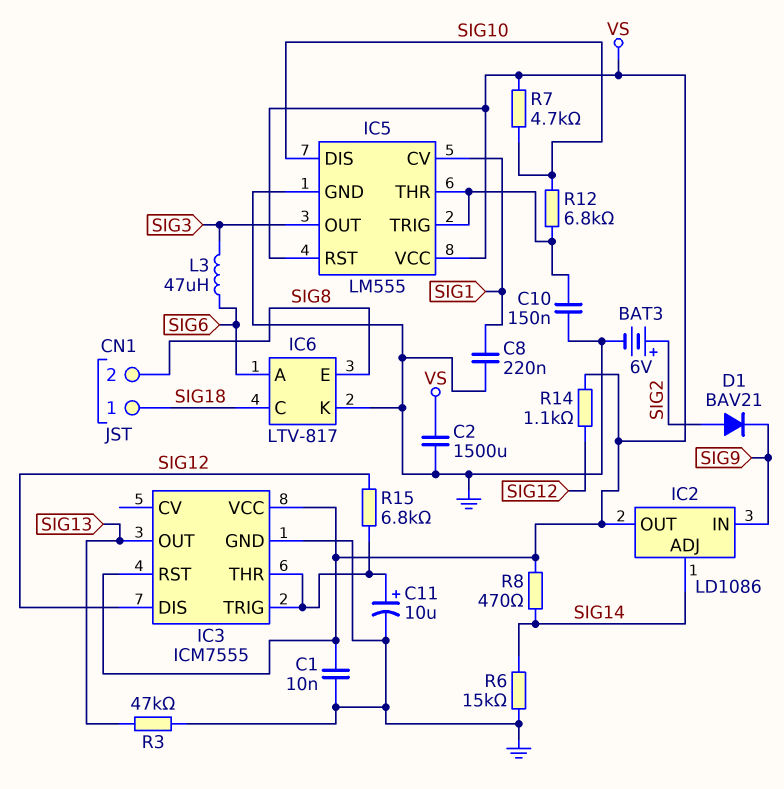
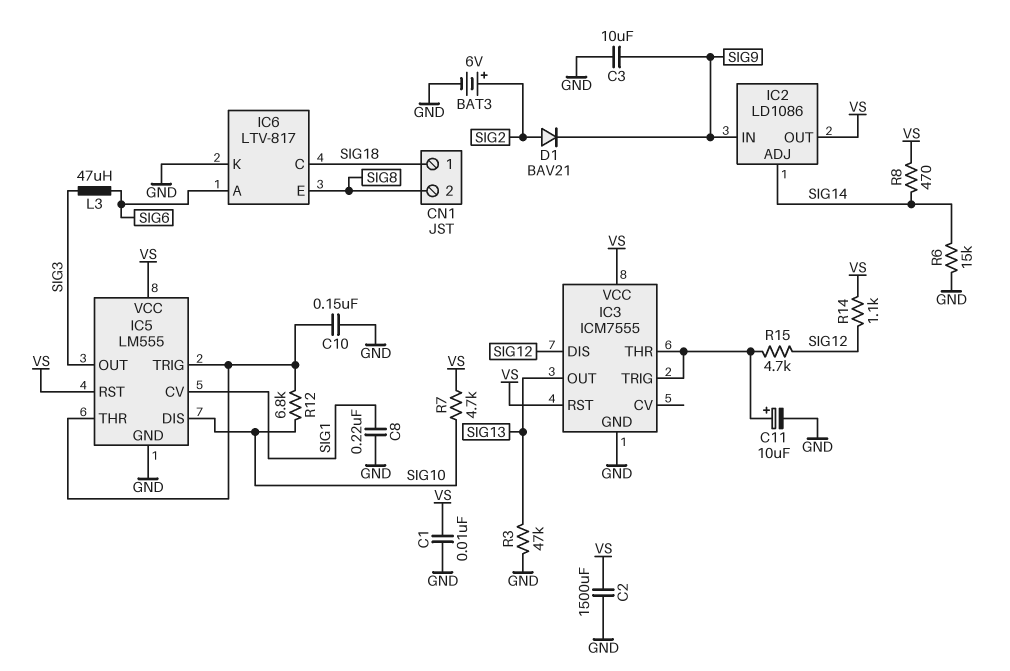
C3: none -> 10uF (GND, SIG9)
R15: 6.8k (IC3/THR, SIG12) -> 4.7k (IC3/THR, SIG12)

